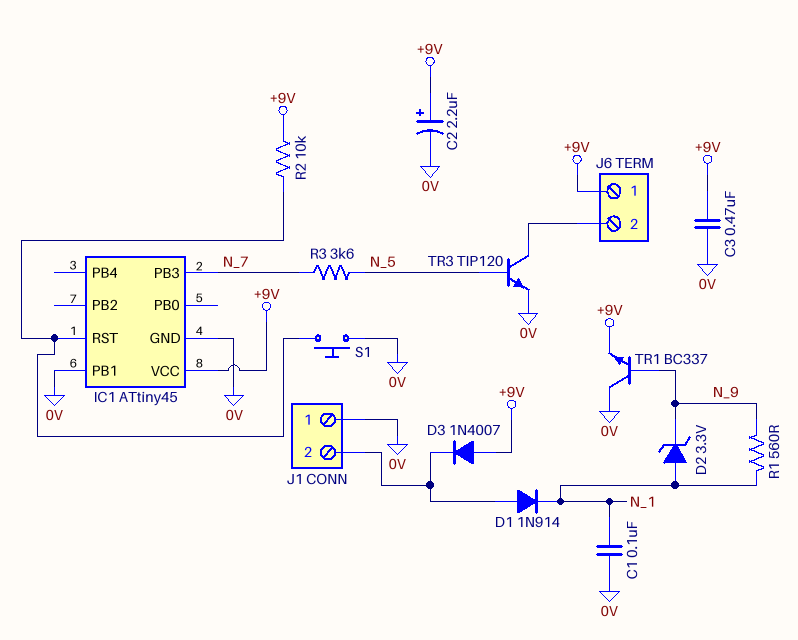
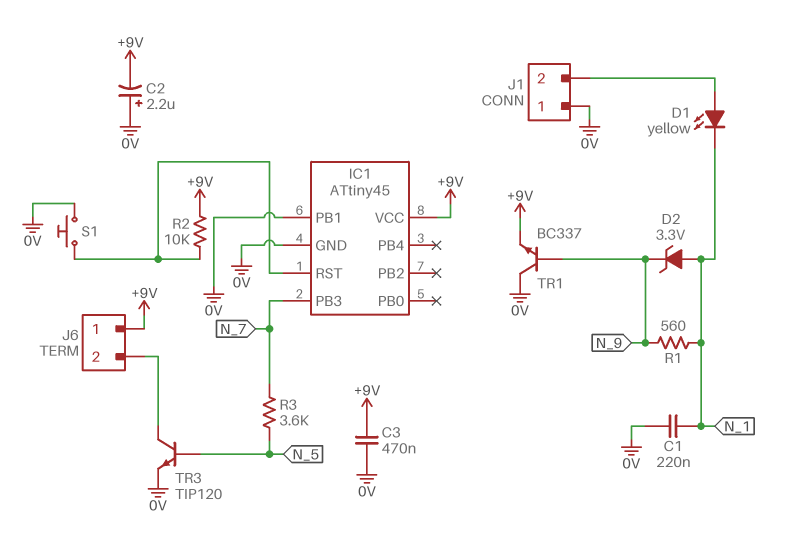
C1: 100nF (0V, N_1) -> 220nF (0V, N_1)
C2: 2.2uF (plus +9V, minus 0V) -> 2.2uF (plus 0V, minus +9V)
D1: diode 1N914 (A J1/2, K N_1) -> LED yellow (A J1/2, K N_1)
D3: diode 1N4007 (A +9V, K J1/2) -> none

